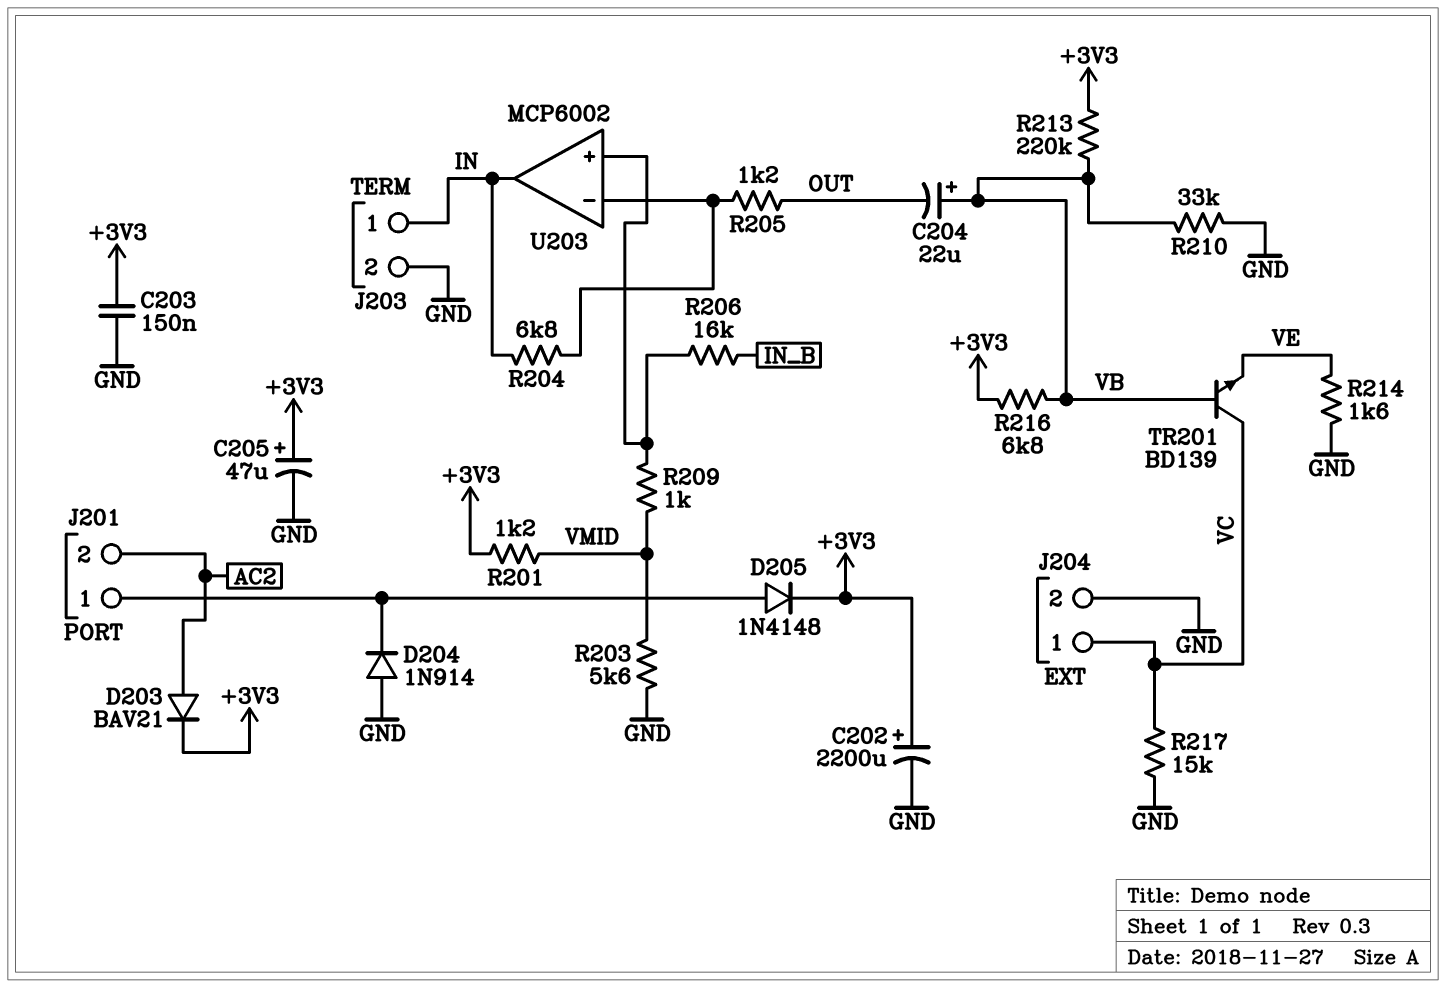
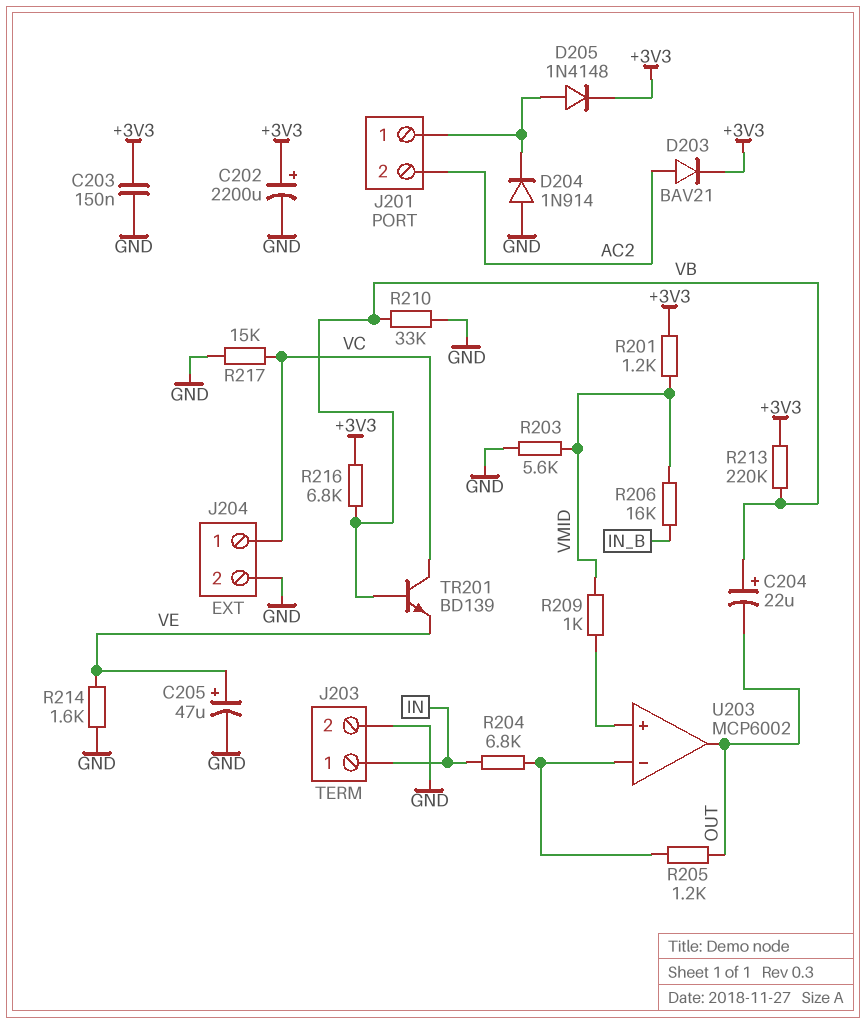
C205: 47uF (plus +3V3, minus GND) -> 47uF (plus VE, minus GND)
R206: 16k (IN_B, U203/in+) -> 16k (IN_B, VMID)
U203 pin out: IN -> OUT

